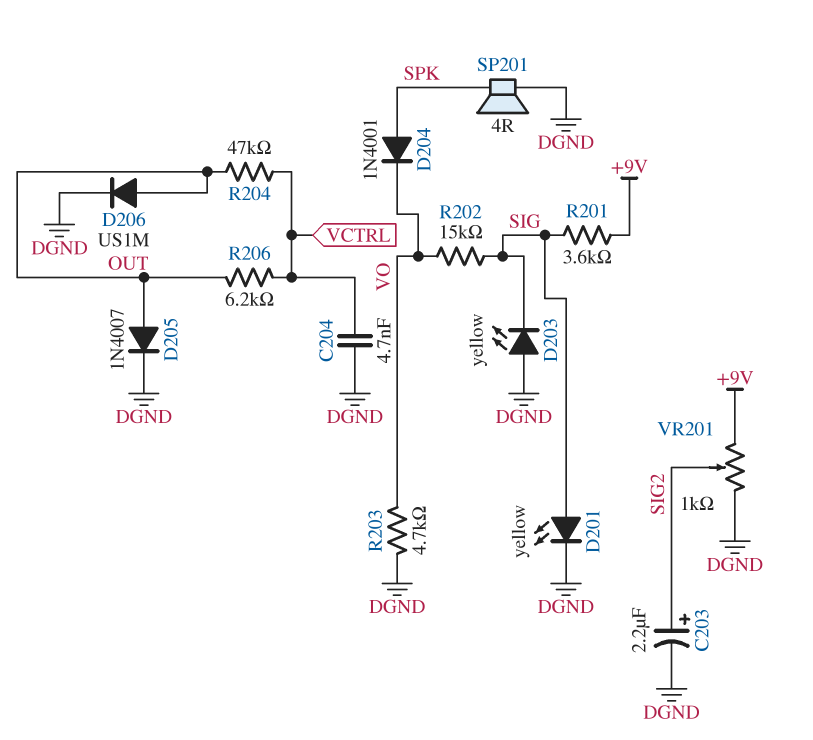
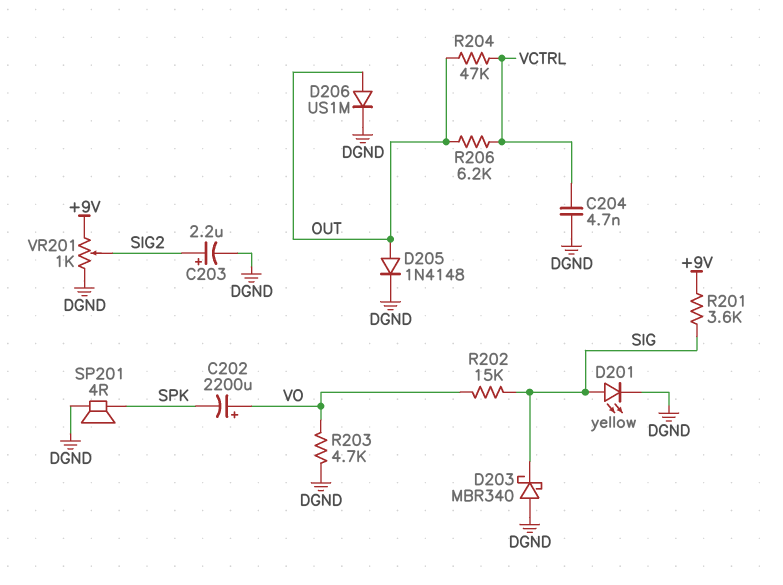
C202: none -> 2200uF (plus VO, minus SPK)
D203: LED yellow (A DGND, K SIG) -> schottky MBR340 (A DGND, K SIG)
D204: diode 1N4001 (A SPK, K VO) -> none
D205: diode 1N4007 (A OUT, K DGND) -> diode 1N4148 (A OUT, K DGND)

